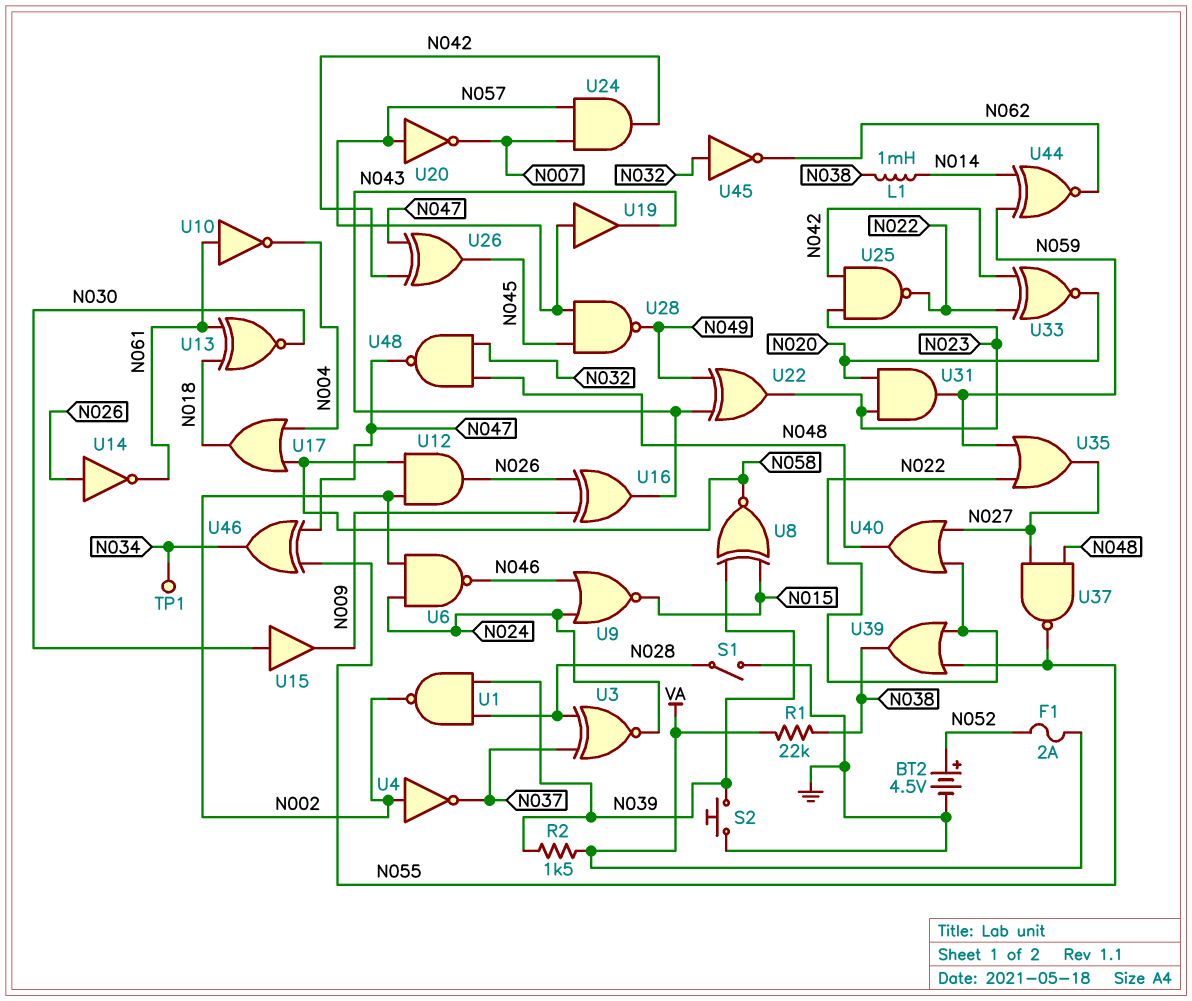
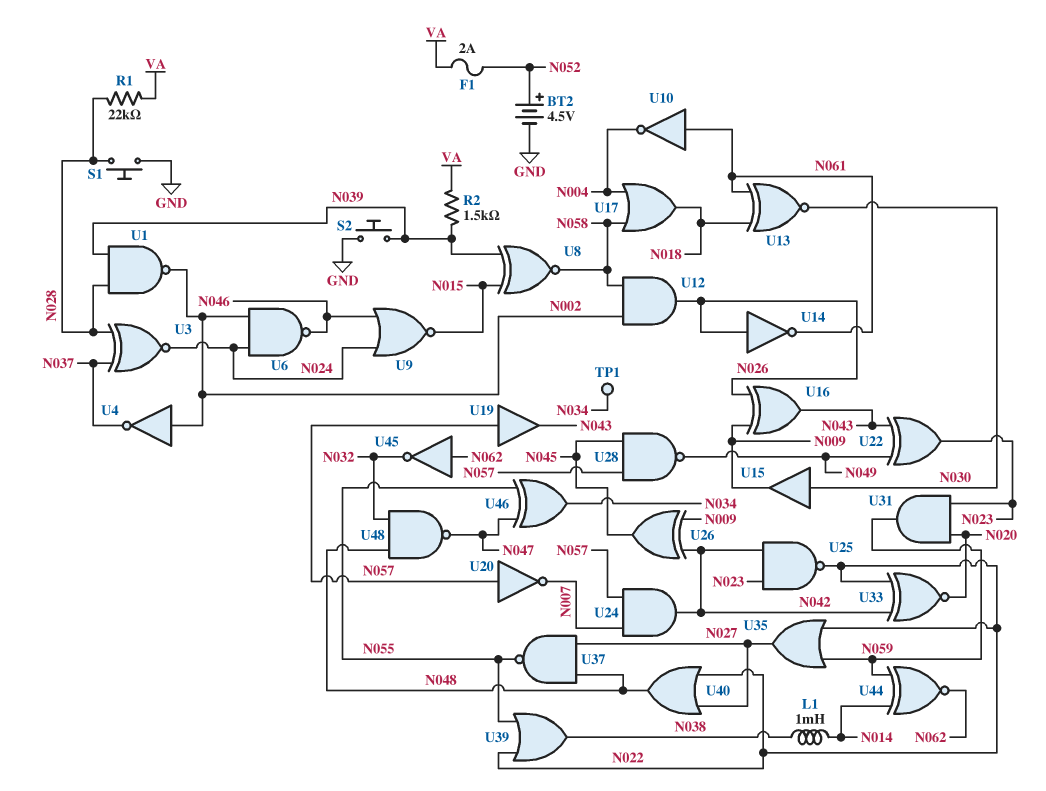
R1: 22k (N038, VA) -> 22k (N028, VA)
S1: switch (GND, N028) -> button (GND, N028)
U26: XOR (in N042, in N047, out N045) -> XOR (in N009, in N042, out N045)
U45: NOT (in N032, out N062) -> NOT (in N062, out N032)

